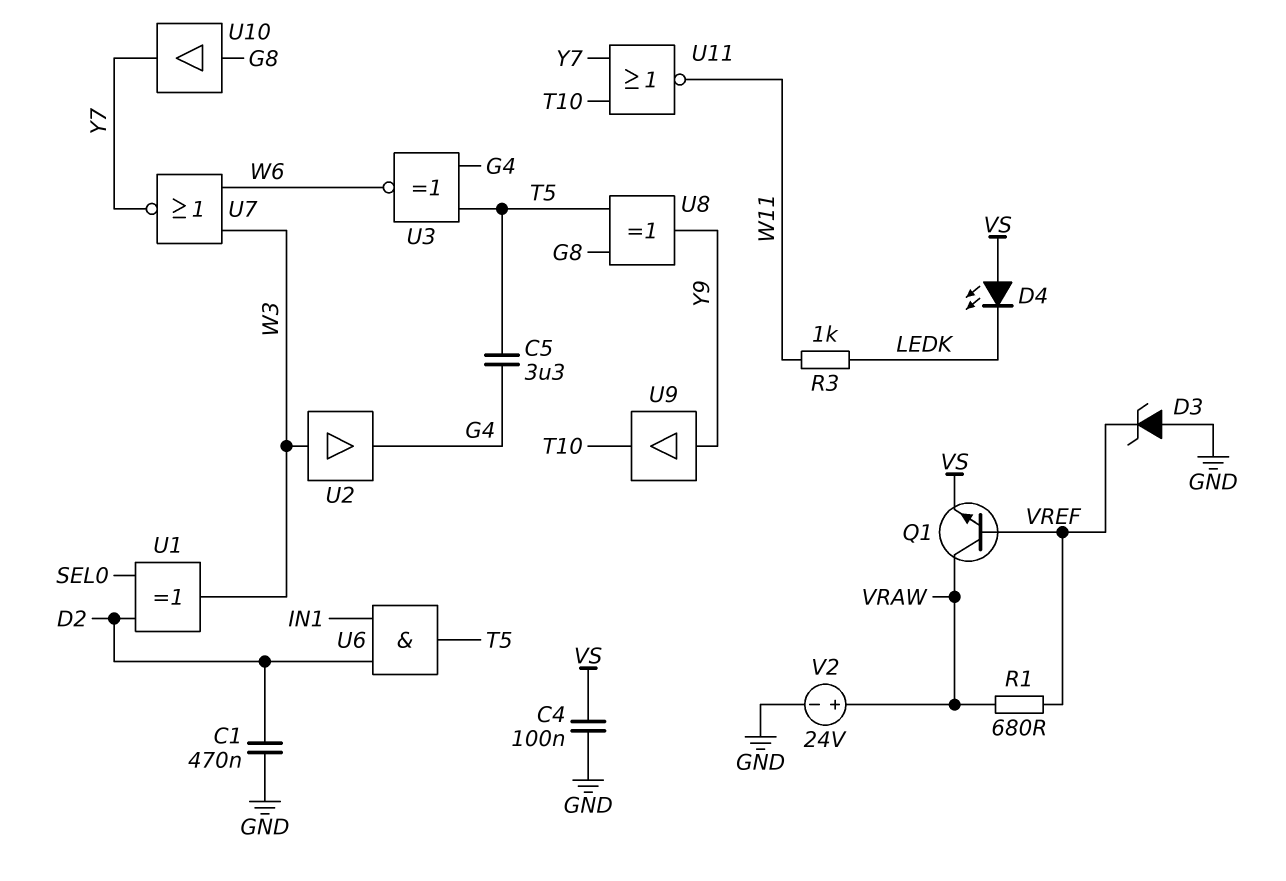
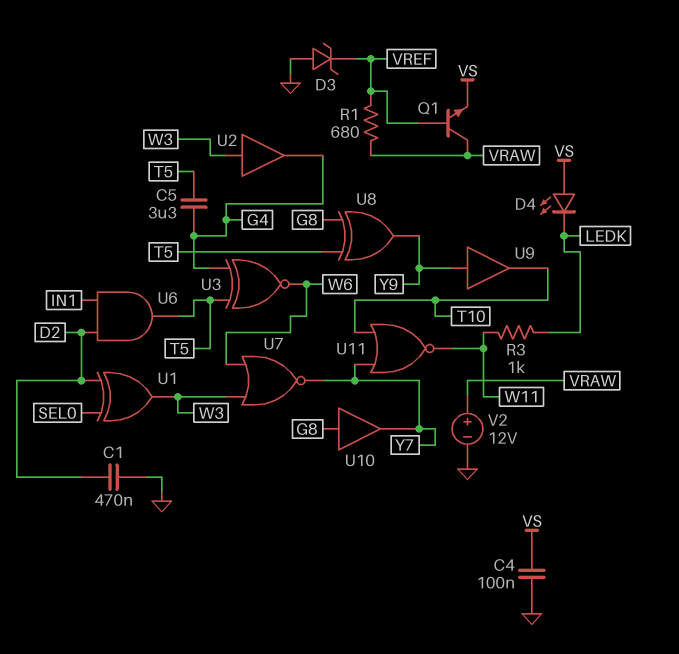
V2: 24V (plus VRAW, minus GND) -> 12V (plus VRAW, minus GND)

